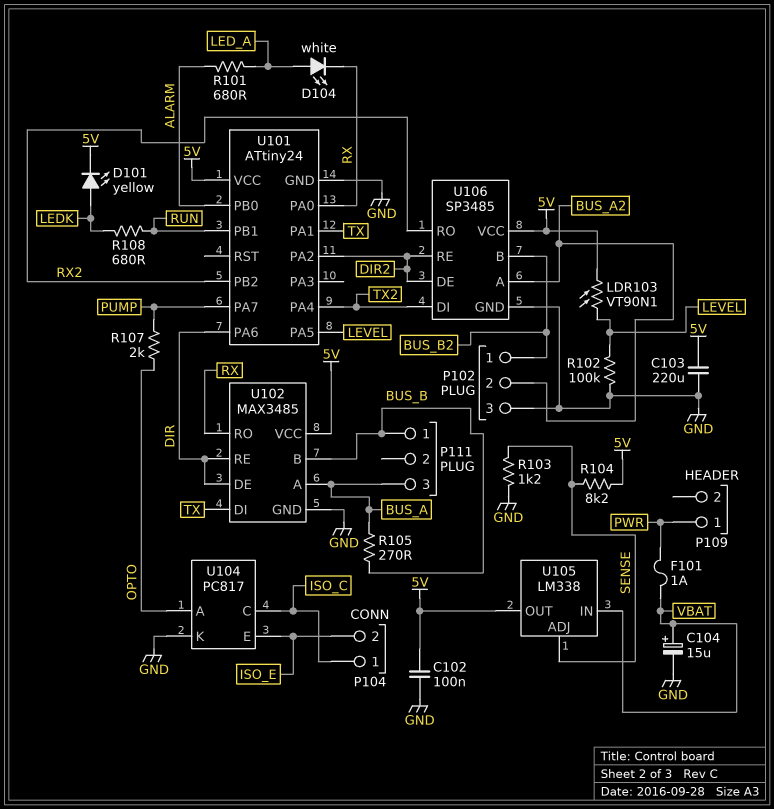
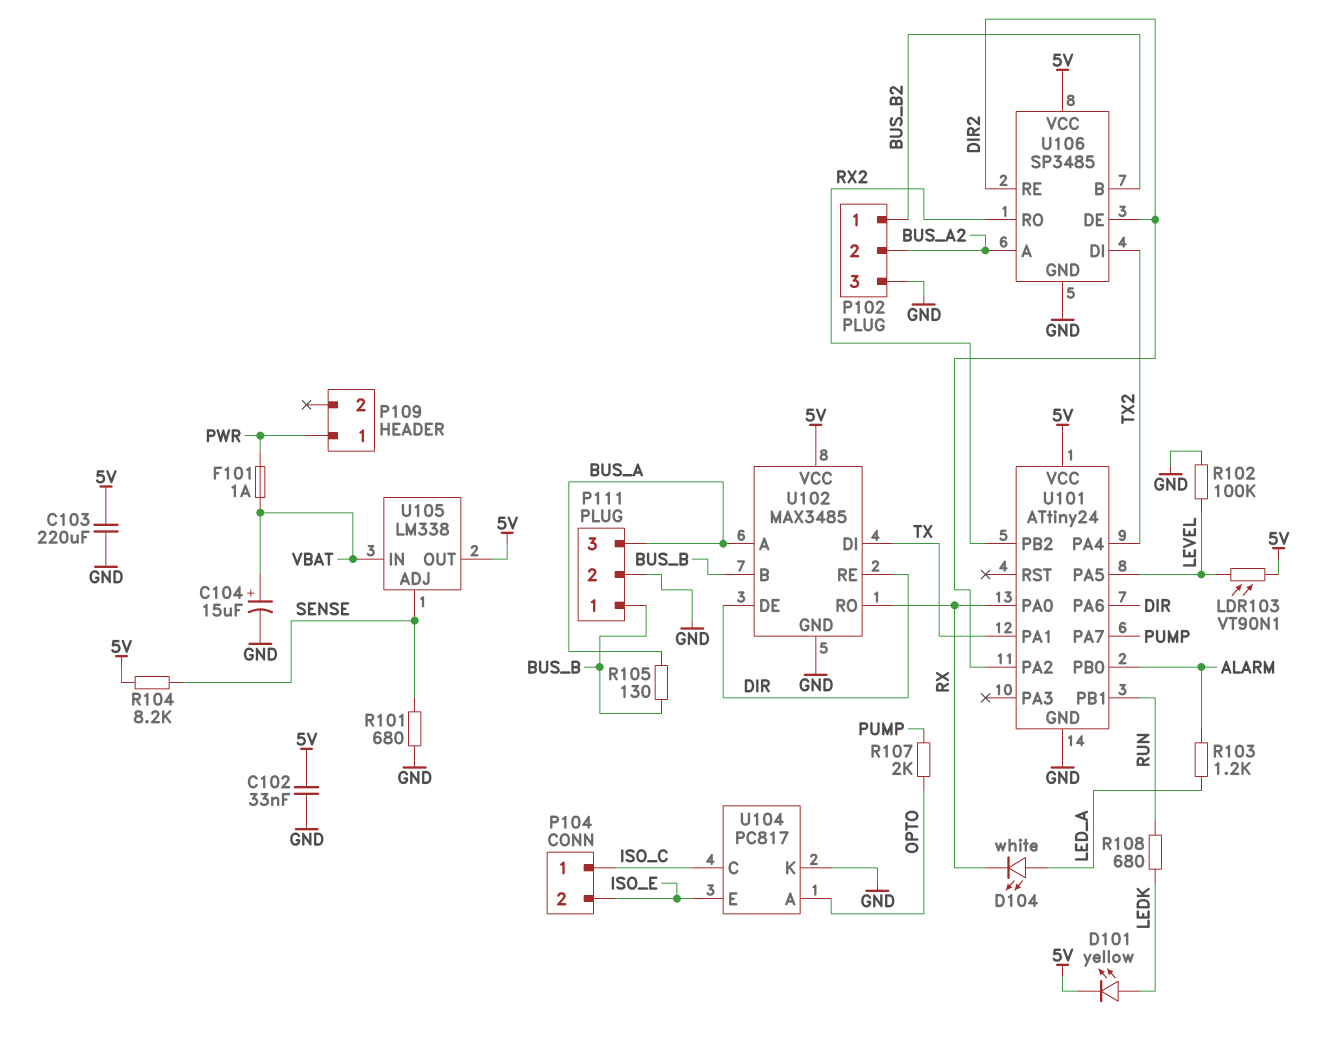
C102: 100nF (5V, GND) -> 33nF (5V, GND)
P111 pin 2: none -> GND
R101: 680 (ALARM, LED_A) -> 680 (GND, SENSE)
R103: 1.2k (GND, SENSE) -> 1.2k (ALARM, LED_A)
R105: 270 (BUS_A, BUS_B) -> 130 (BUS_A, BUS_B)

